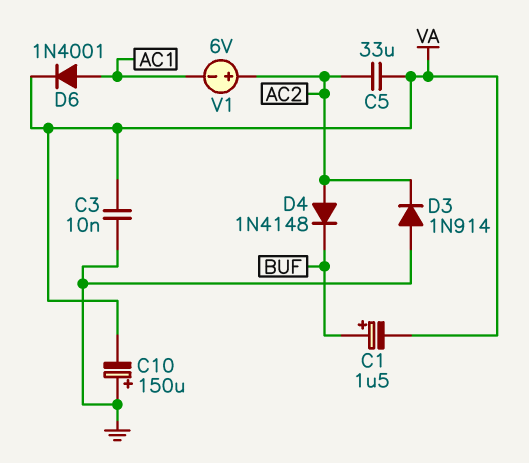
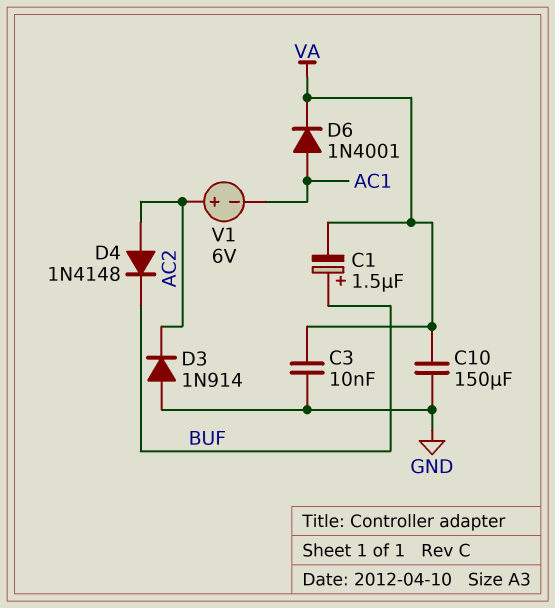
C5: 33uF (AC2, VA) -> none
C10: 150uF (plus GND, minus VA) -> 150uF (GND, VA)

